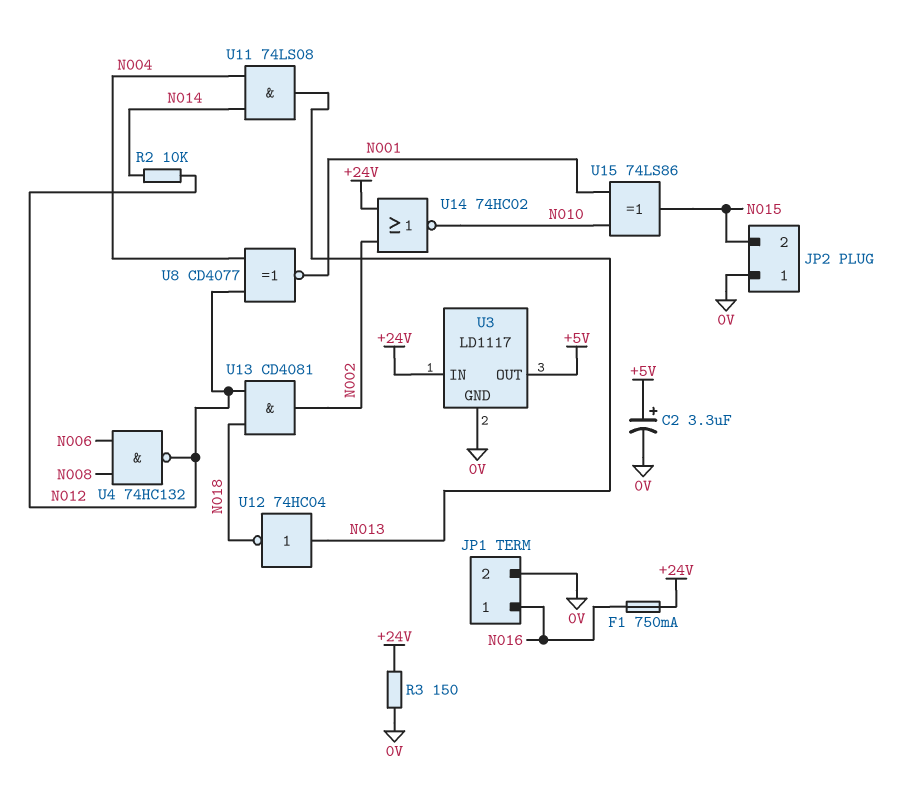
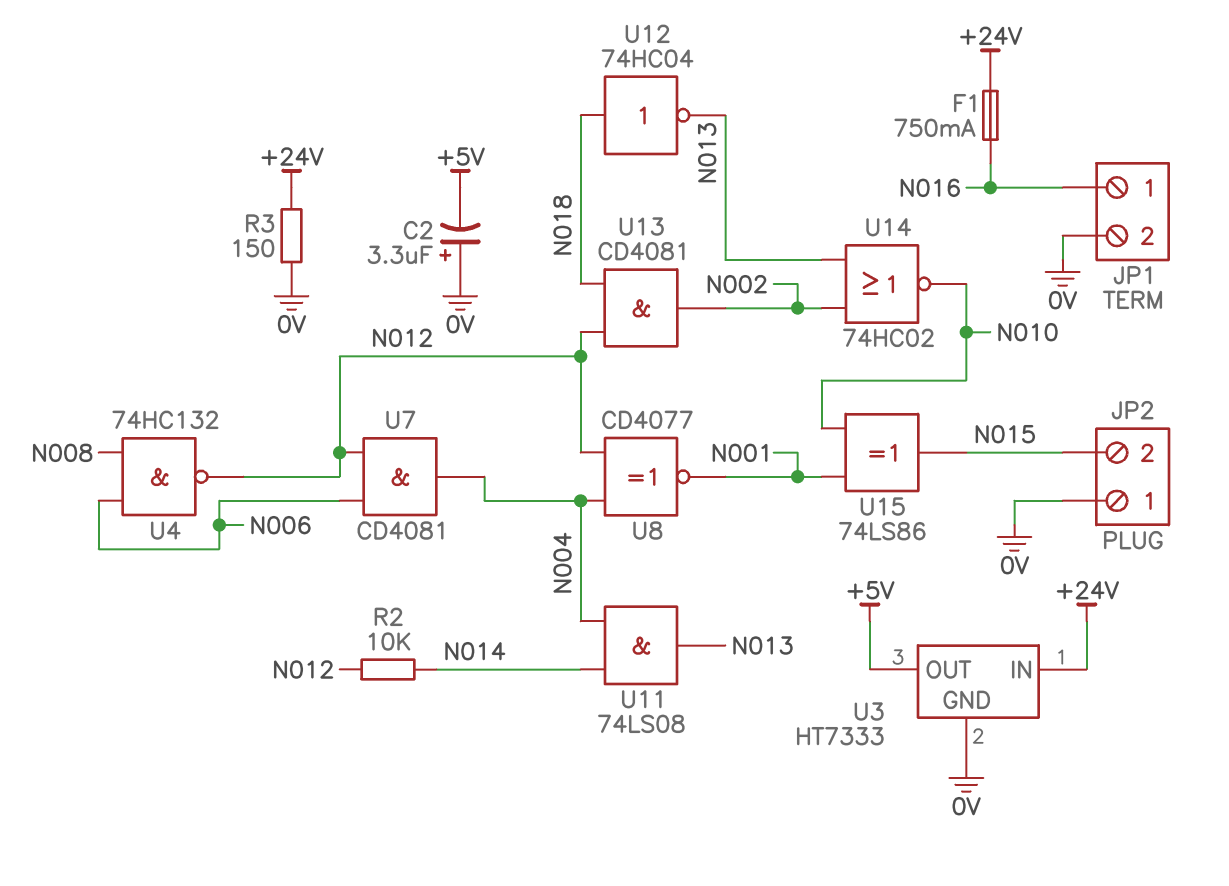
C2: 3.3uF (plus +5V, minus 0V) -> 3.3uF (plus 0V, minus +5V)
U3: LD1117 -> HT7333
U7: none -> AND CD4081 (in N006, in N012, out N004)
U12: NOT 74HC04 (in N013, out N018) -> NOT 74HC04 (in N018, out N013)
U14: NOR 74HC02 (in +24V, in N002, out N010) -> NOR 74HC02 (in N002, in N013, out N010)

